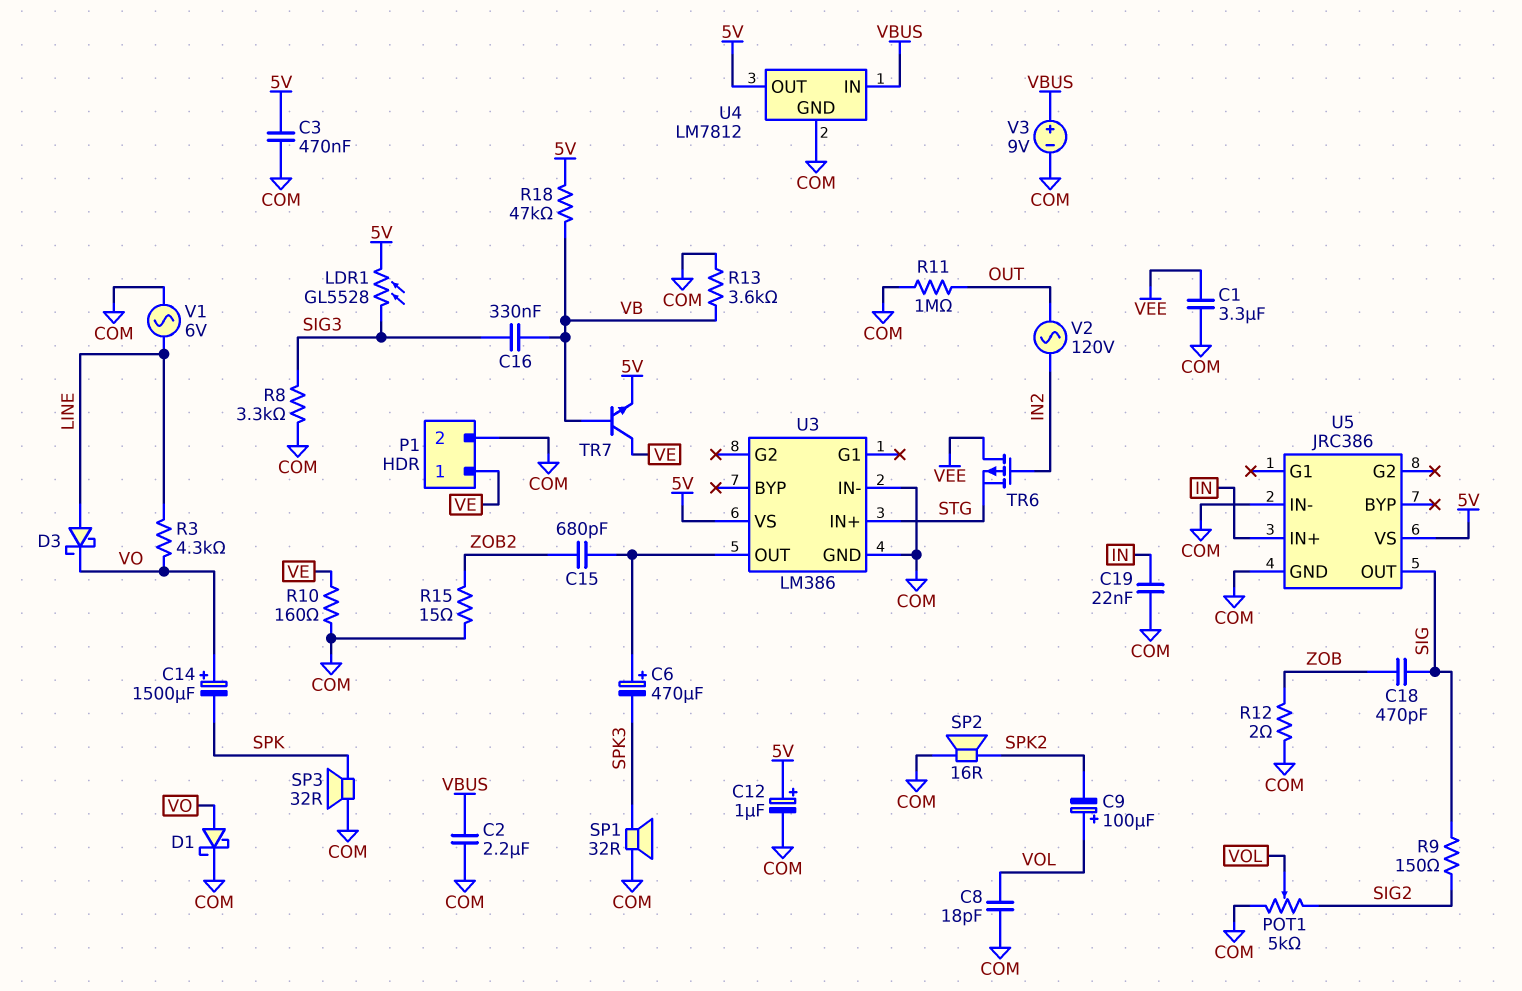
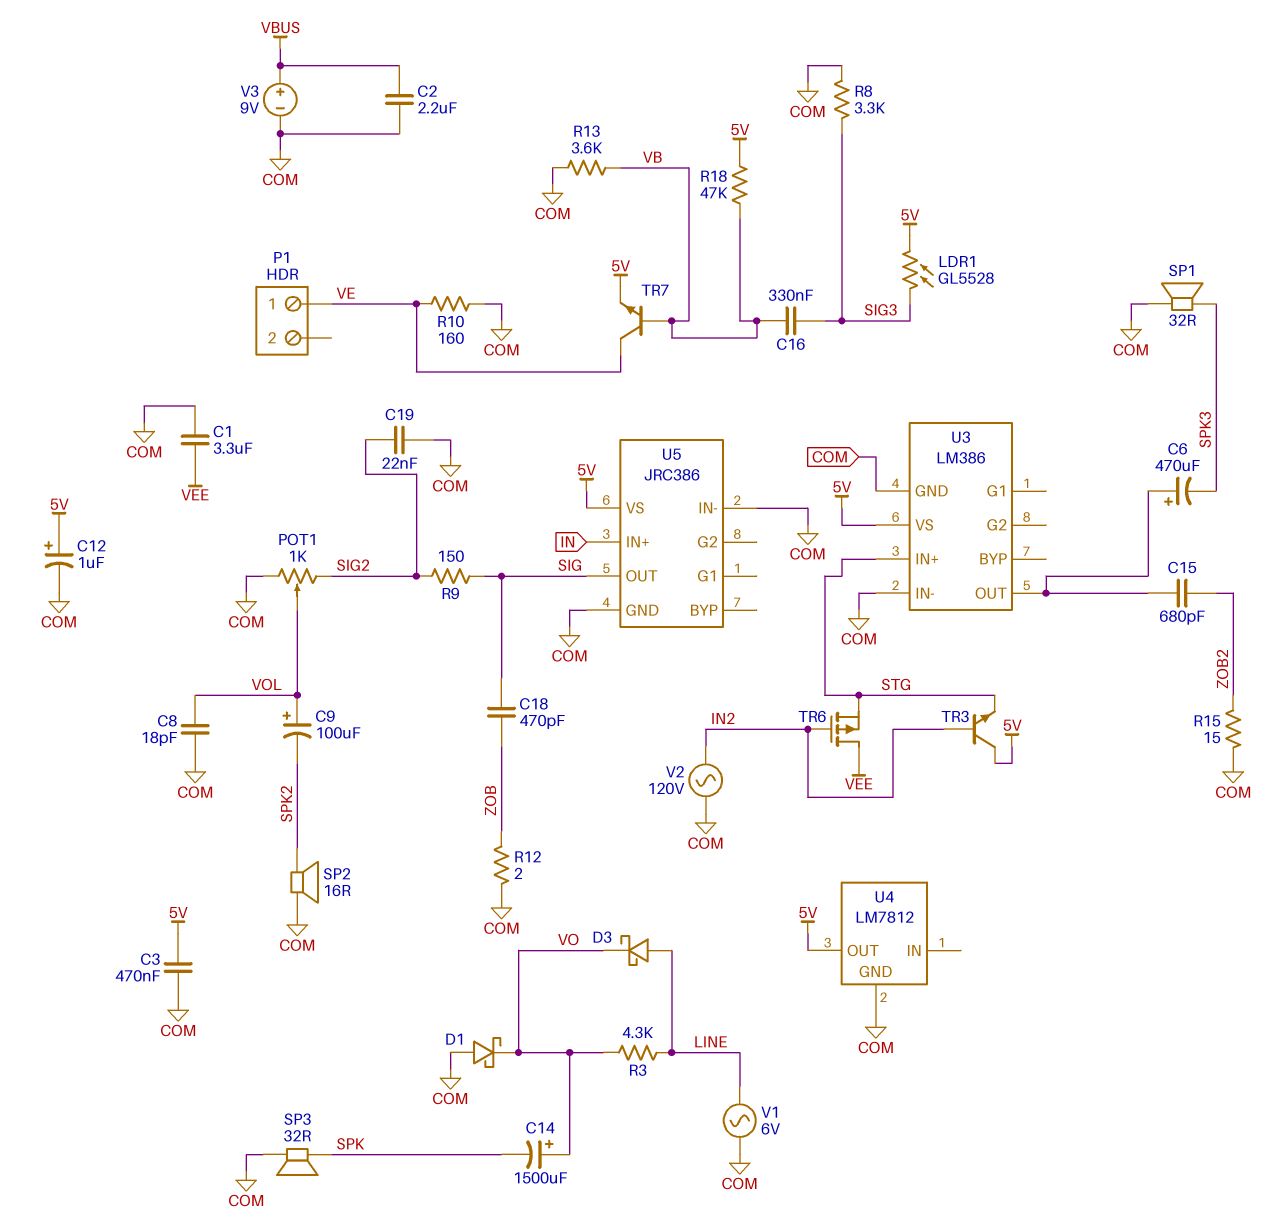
C19: 22nF (COM, IN) -> 22nF (COM, SIG2)
D1: schottky (A VO, K COM) -> schottky (A COM, K VO)
P1 pin 2: COM -> none
POT1: 5k (COM, SIG2, wiper VOL) -> 1k (COM, SIG2, wiper VOL)
R11: 1M (COM, OUT) -> none
TR3: none -> NPN (B IN2, C 5V, E STG)
U4 pin IN: VBUS -> none
V2: AC 120V (IN2, OUT) -> AC 120V (COM, IN2)

